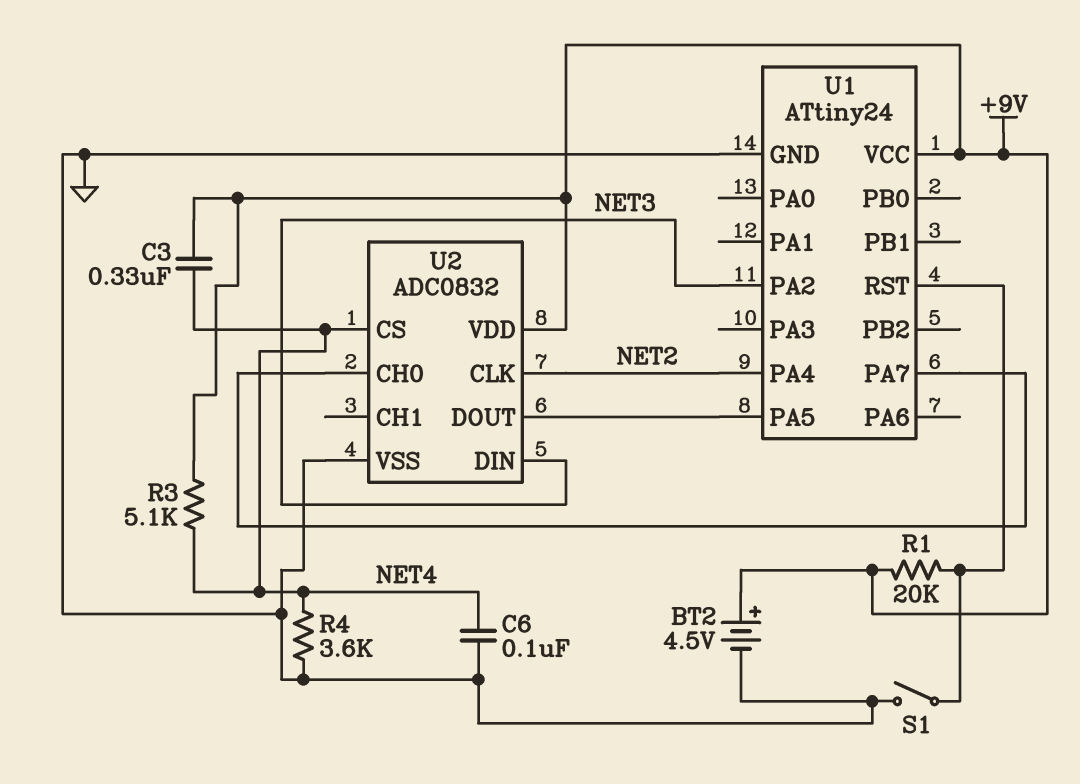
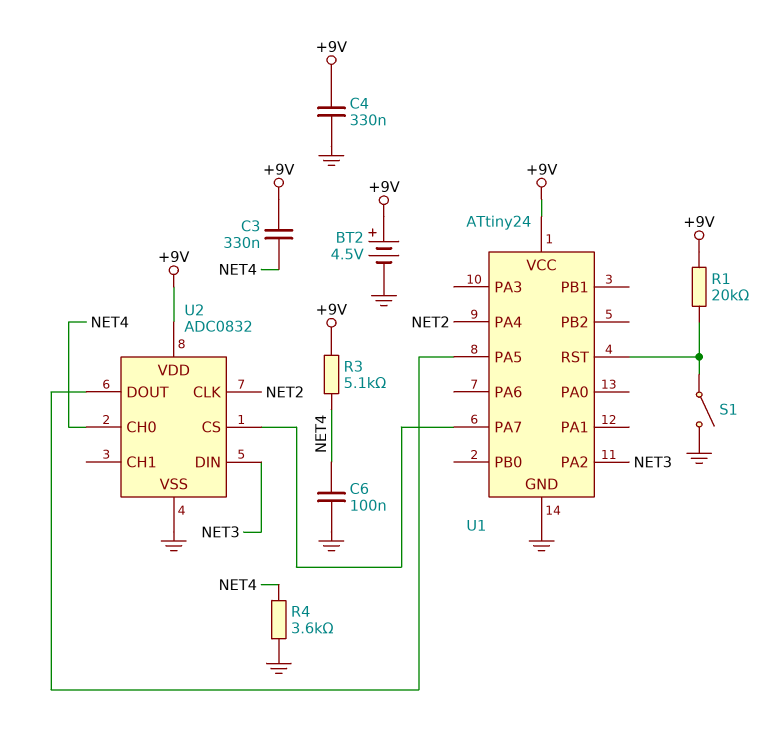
C4: none -> 330nF (+9V, GND)
U2 pin CH0: U1/PA7 -> NET4
U2 pin CS: NET4 -> U1/PA7

